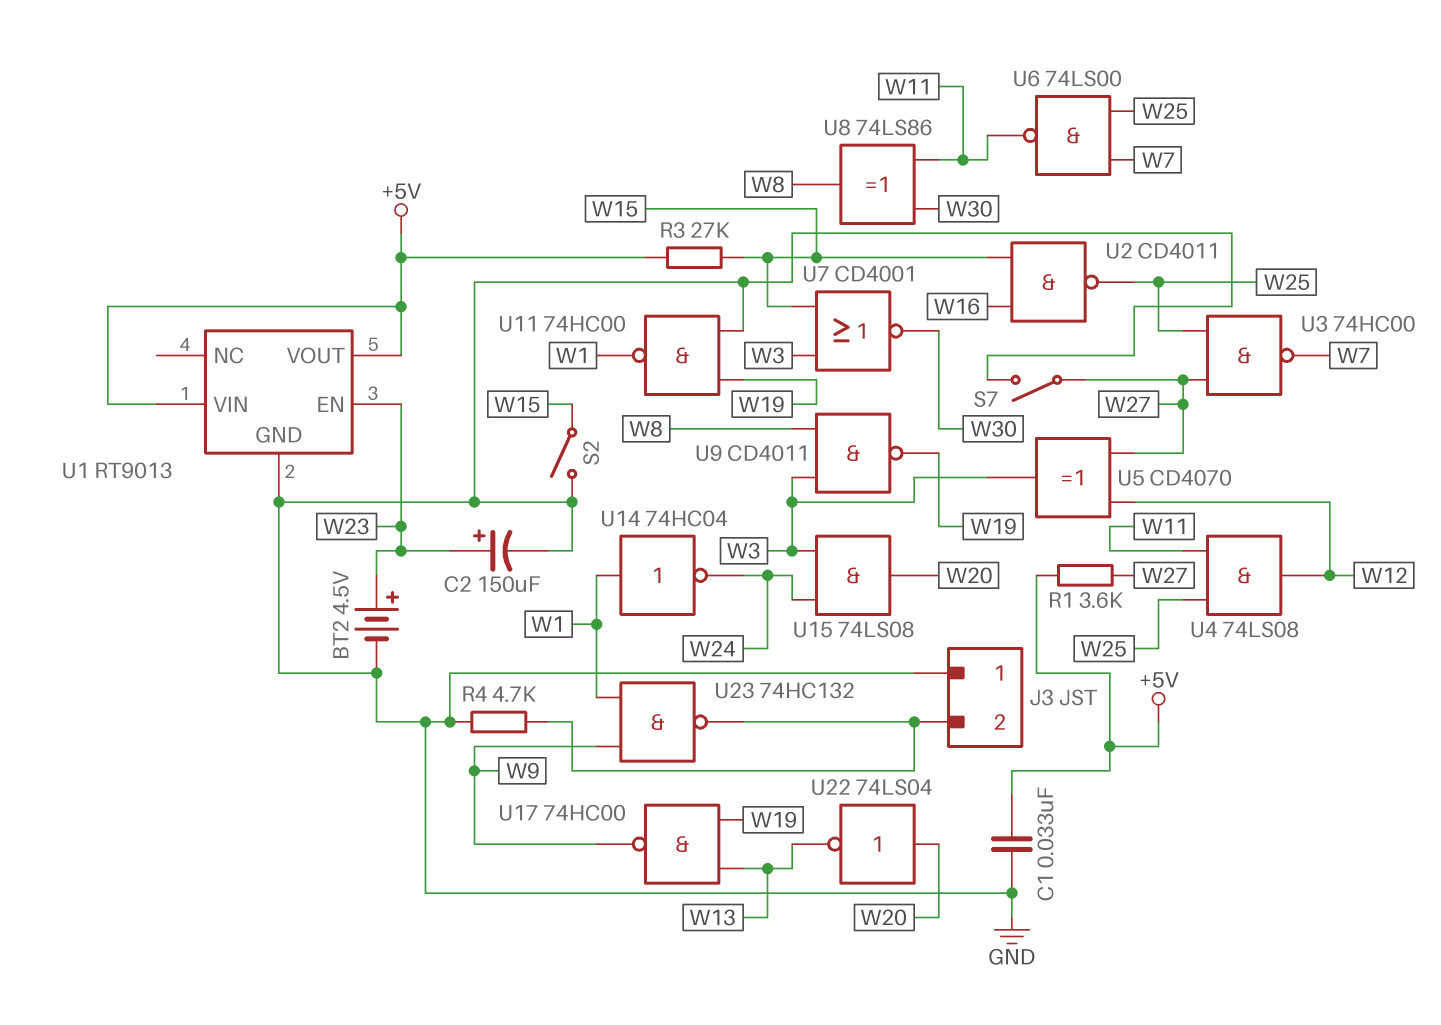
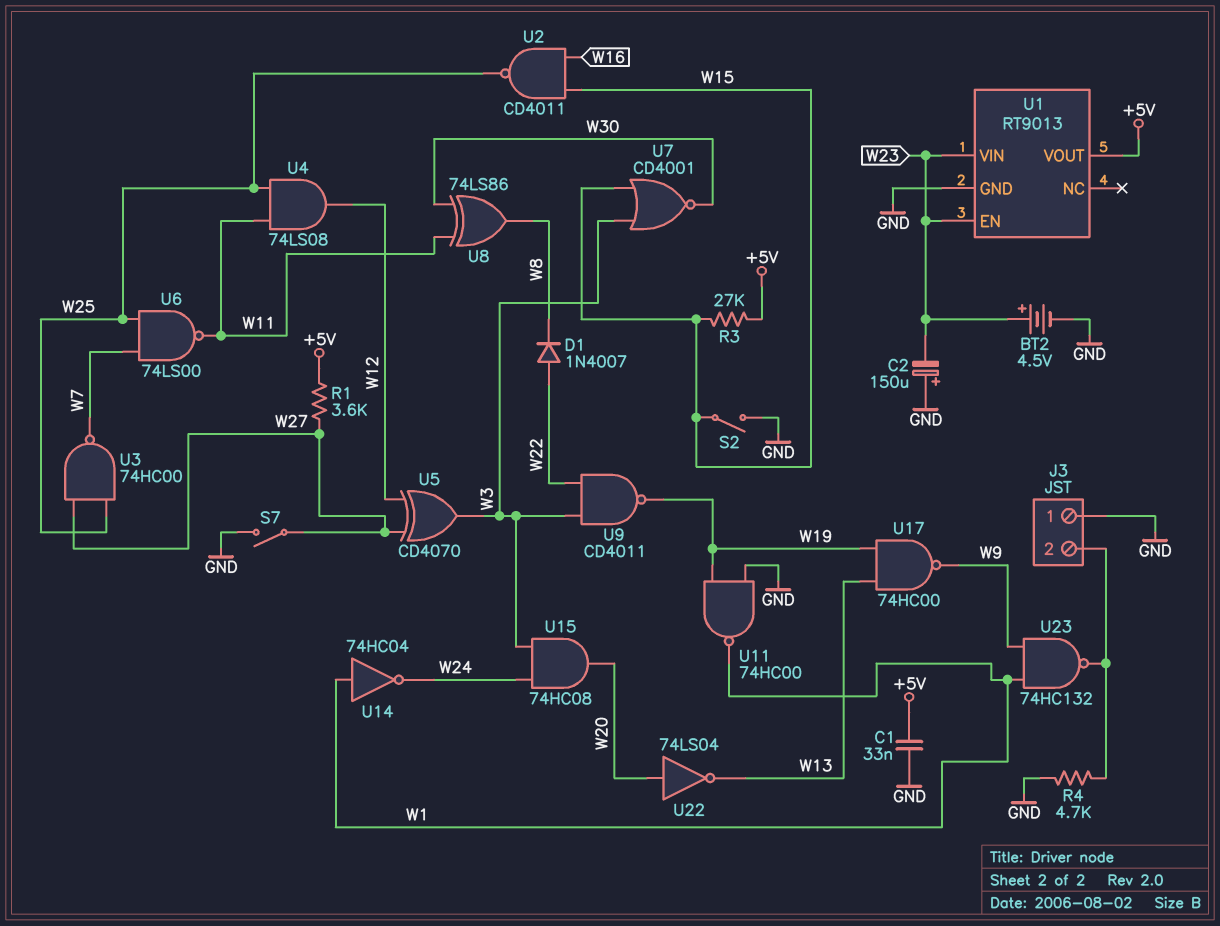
C2: 150uF (plus W23, minus GND) -> 150uF (plus GND, minus W23)
D1: none -> diode 1N4007 (A W22, K W8)
U1 pin VIN: +5V -> W23
U9: NAND CD4011 (in W3, in W8, out W19) -> NAND CD4011 (in W3, in W22, out W19)
U15: AND 74LS08 (in W3, in W24, out W20) -> AND 74HC08 (in W3, in W24, out W20)

